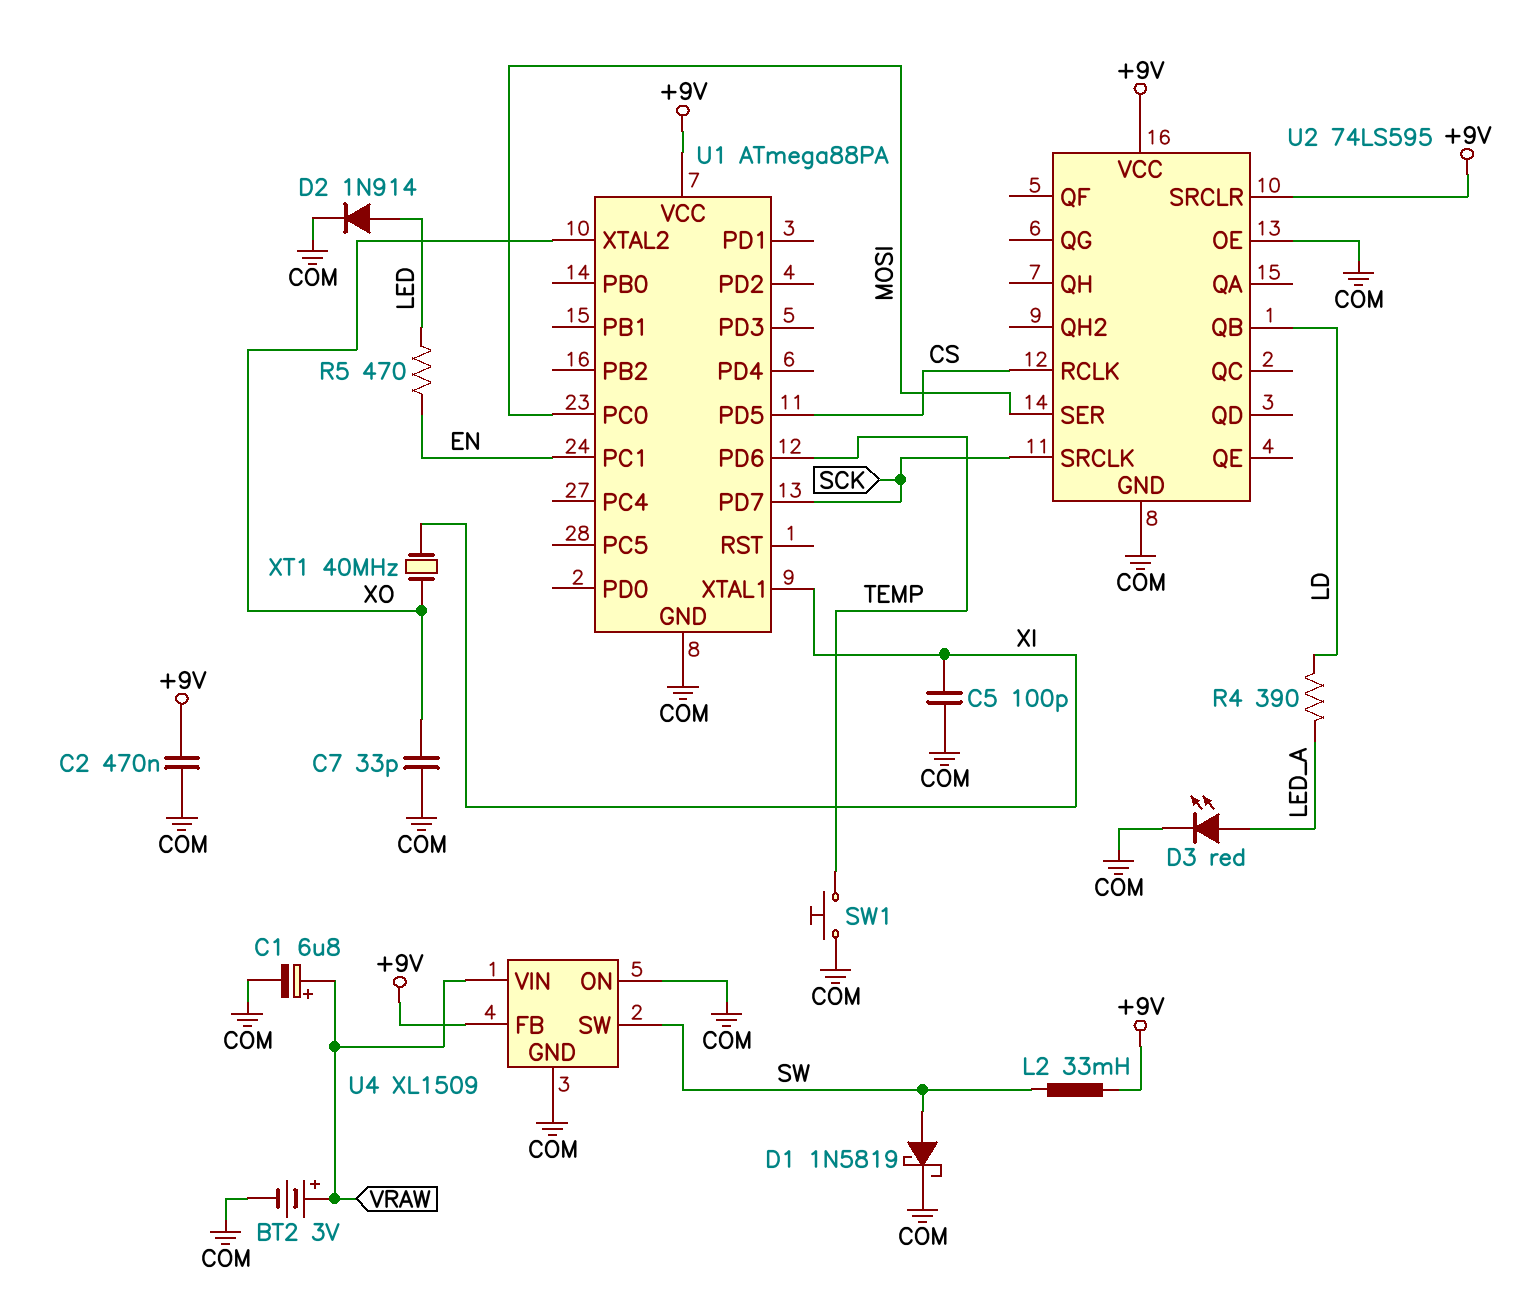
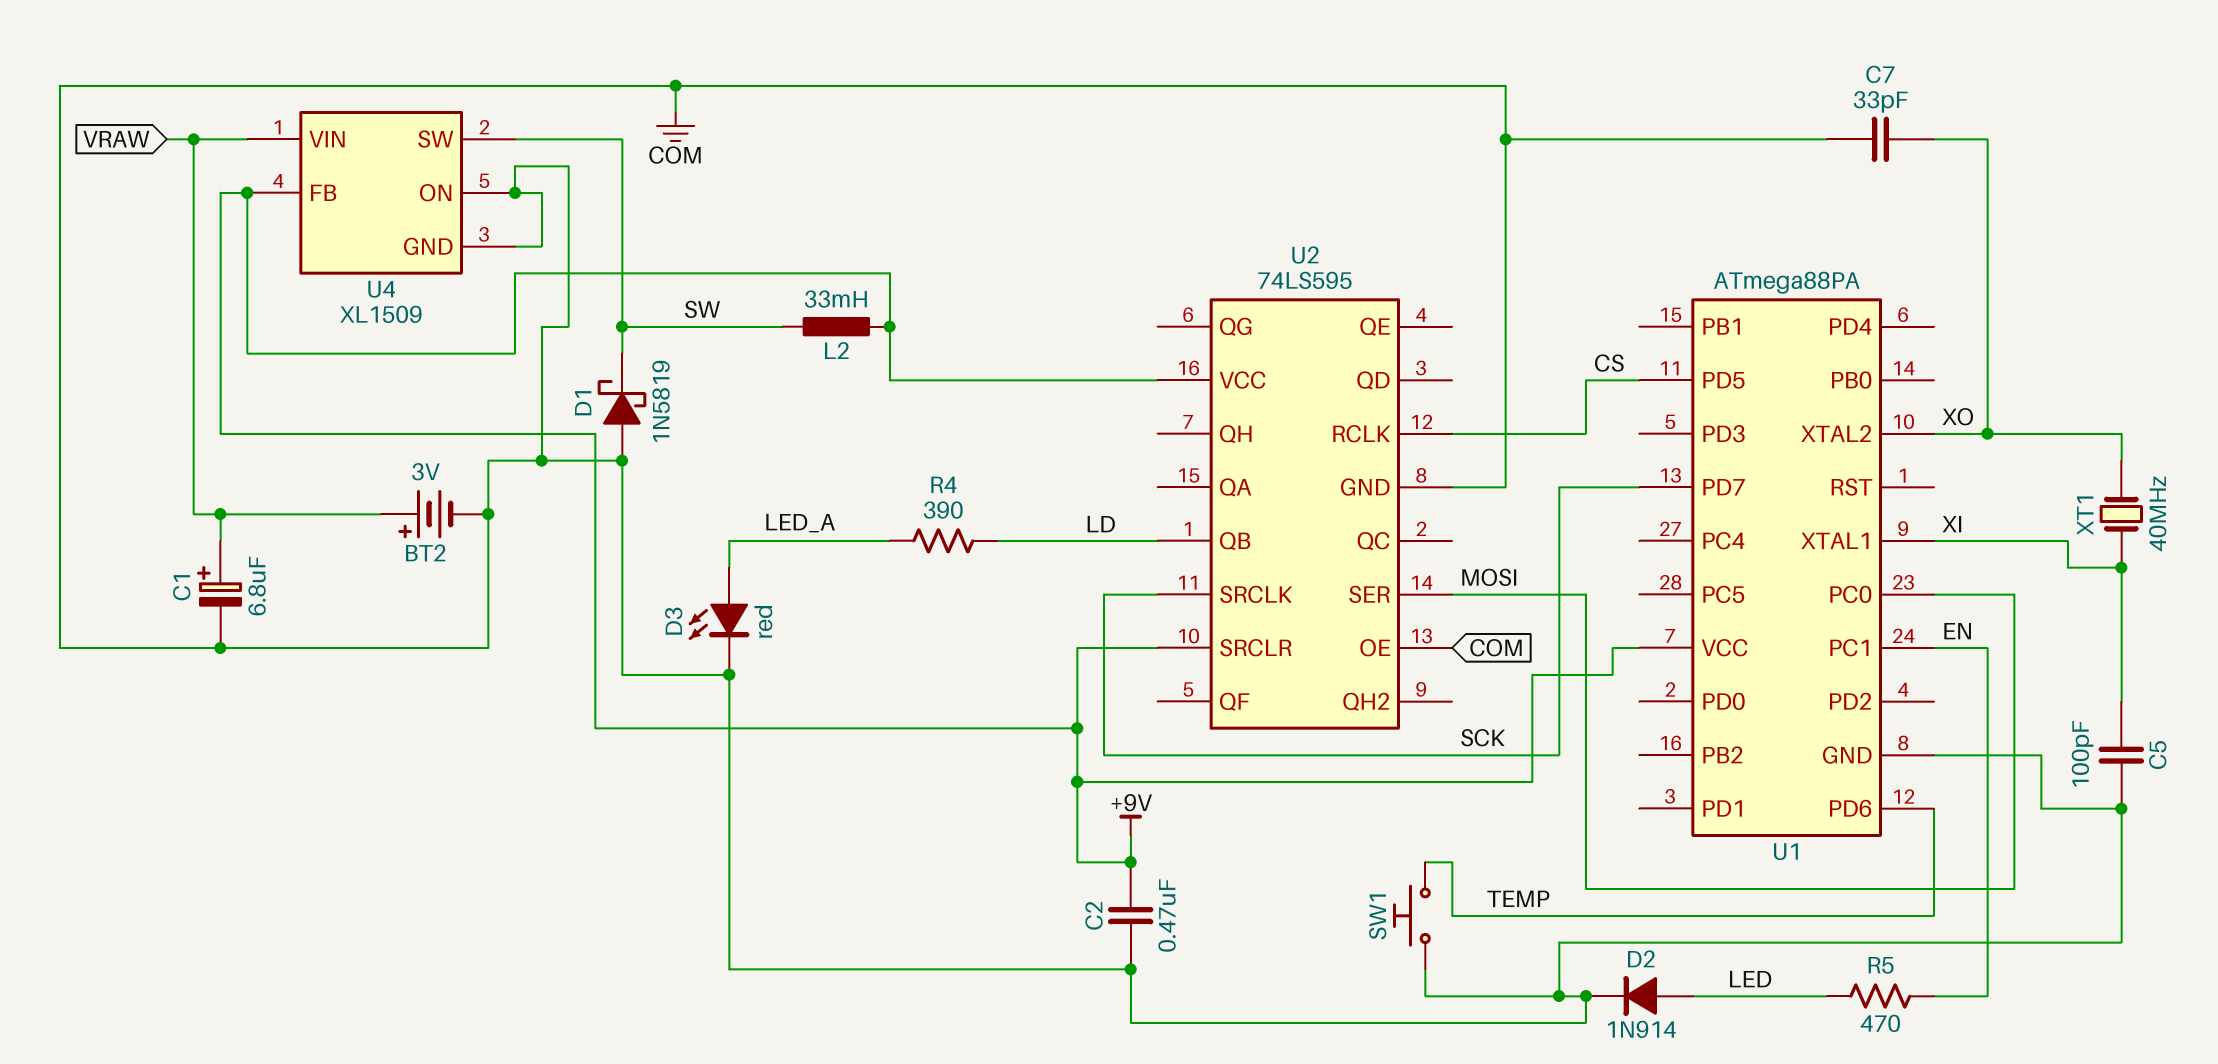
D1: schottky 1N5819 (A SW, K COM) -> schottky 1N5819 (A COM, K SW)

